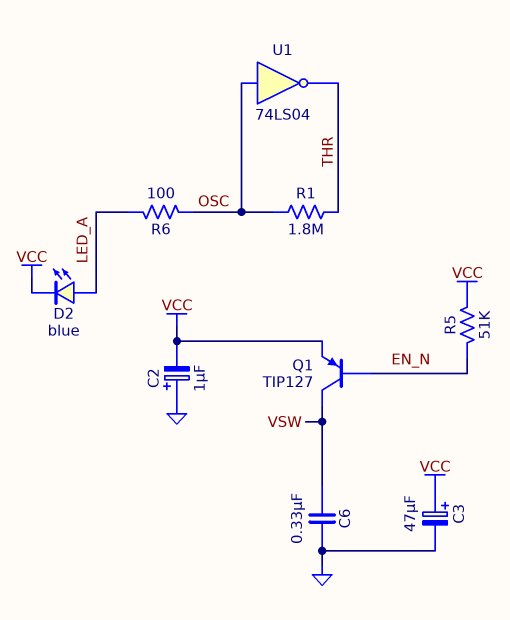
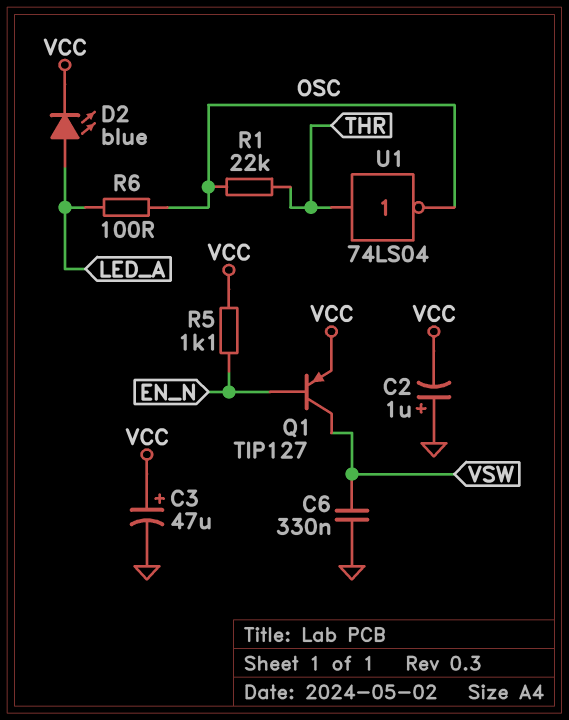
R1: 1.8M (OSC, THR) -> 22k (OSC, THR)
R5: 51k (EN_N, VCC) -> 1.1k (EN_N, VCC)
U1: NOT 74LS04 (in OSC, out THR) -> NOT 74LS04 (in THR, out OSC)

